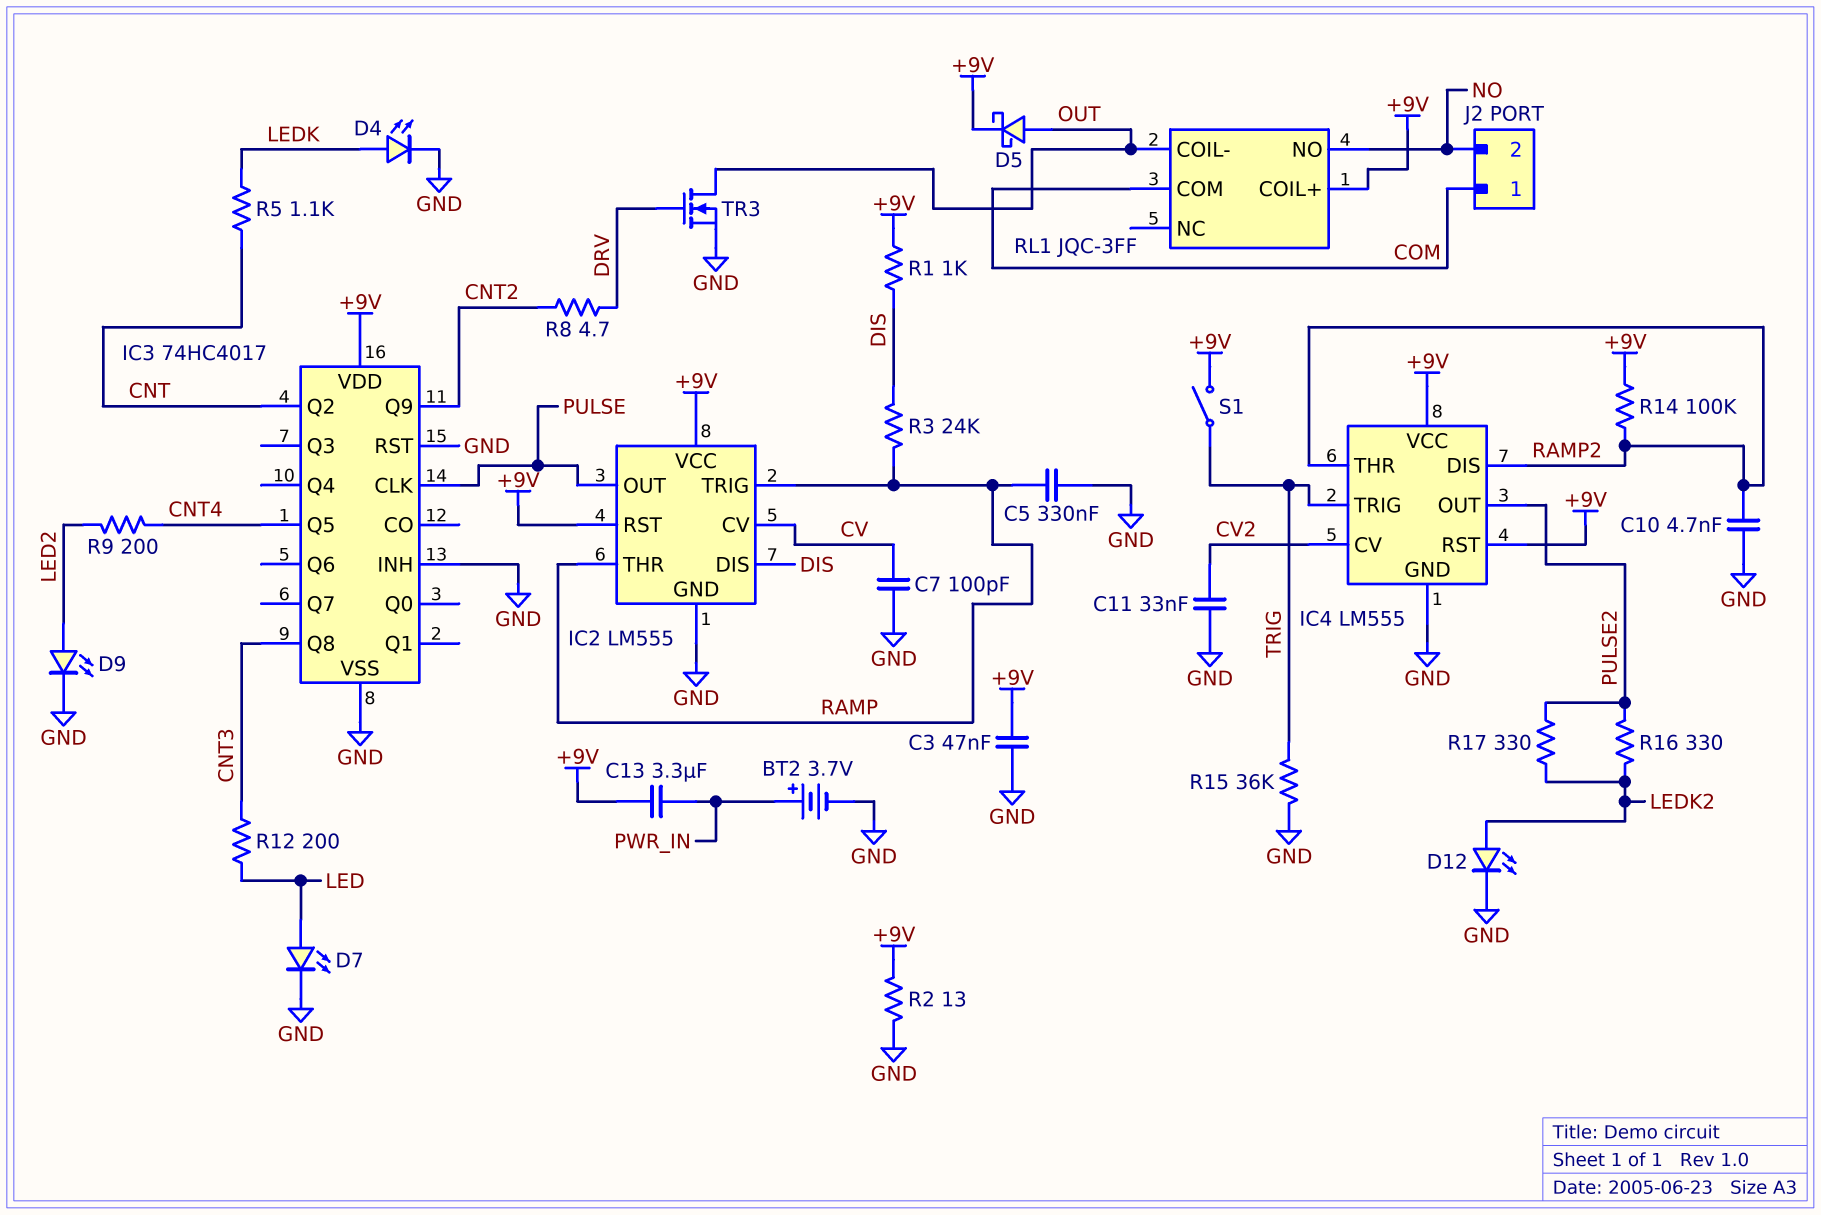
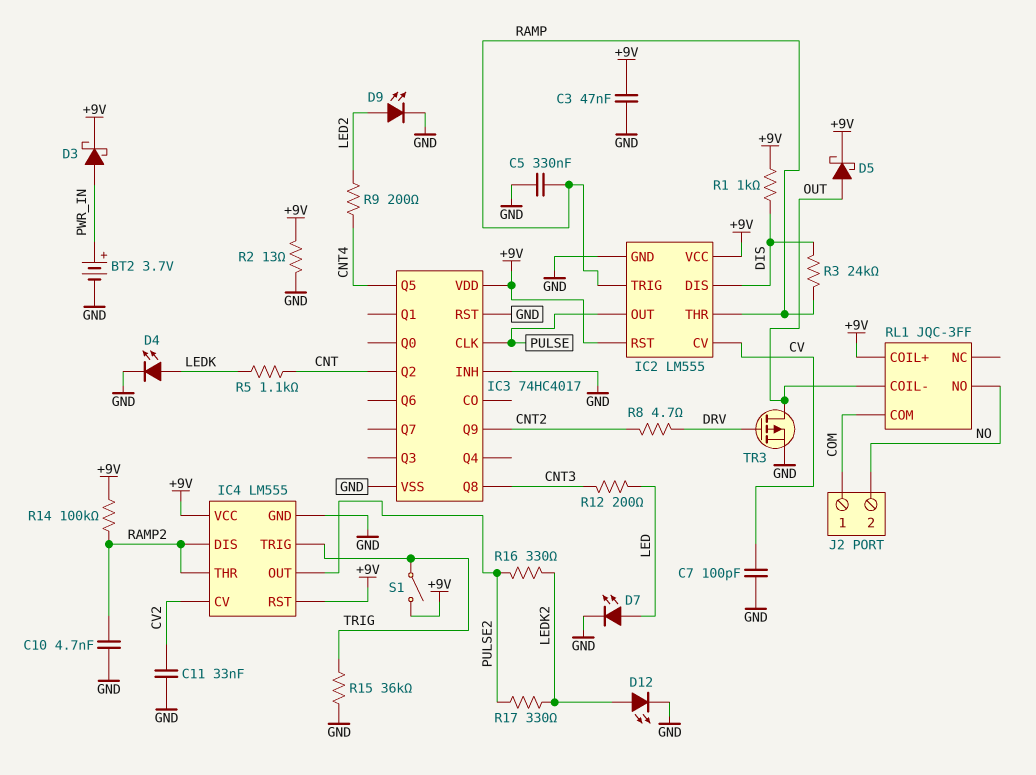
C13: 3.3uF (+9V, PWR_IN) -> none
D3: none -> schottky (A PWR_IN, K +9V)
TR3: NMOS (G DRV, D OUT, S GND) -> PMOS (G DRV, D OUT, S GND)

